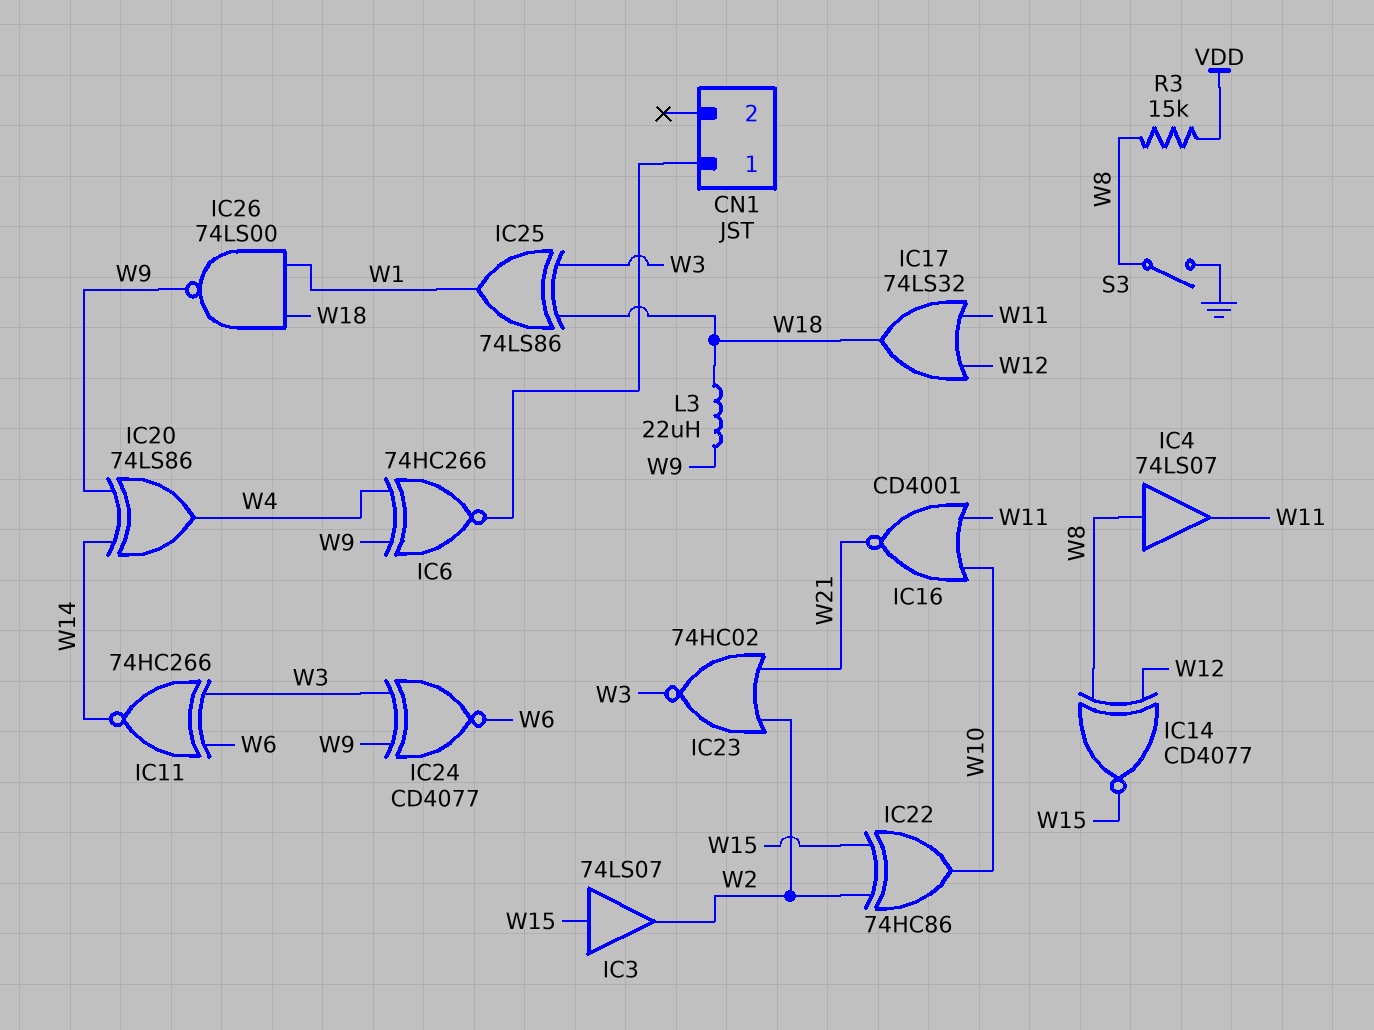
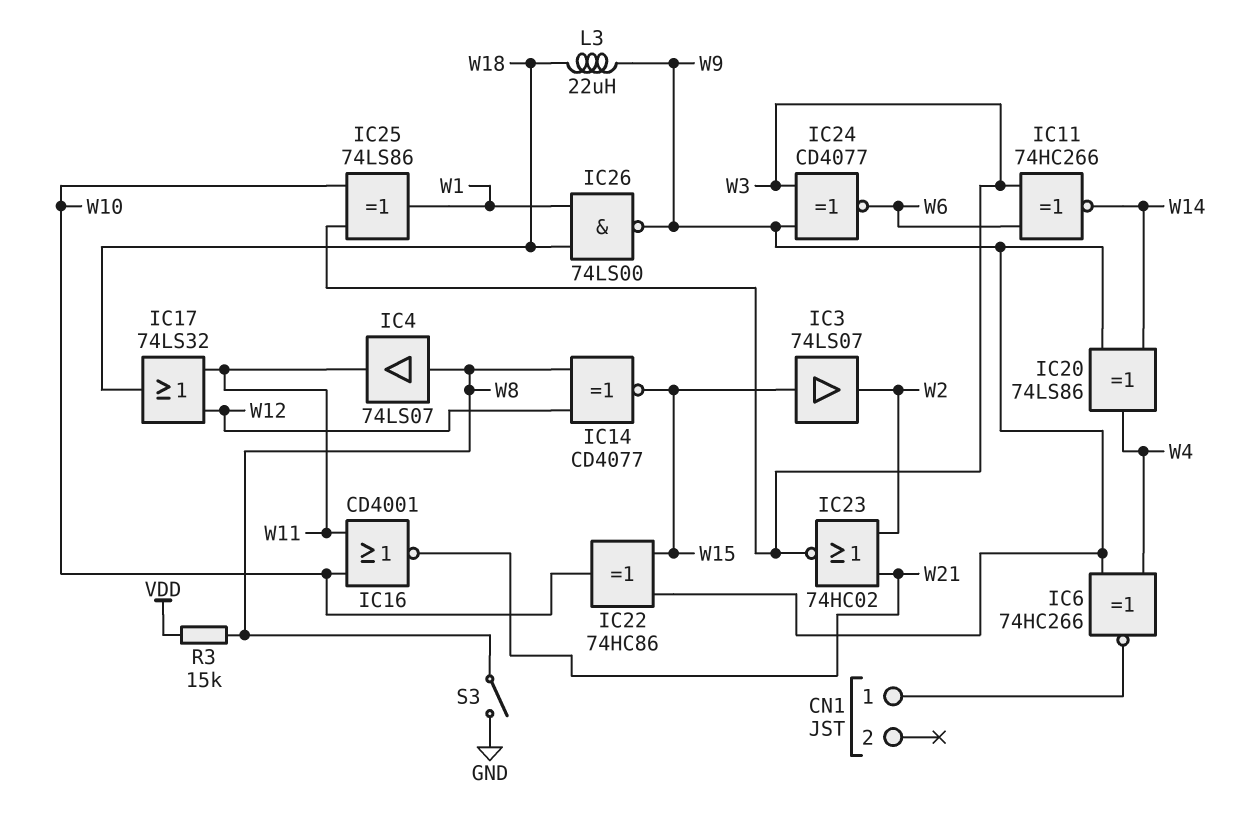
IC22: XOR 74HC86 (in W2, in W15, out W10) -> XOR 74HC86 (in W9, in W15, out W10)
IC25: XOR 74LS86 (in W3, in W18, out W1) -> XOR 74LS86 (in W3, in W10, out W1)

